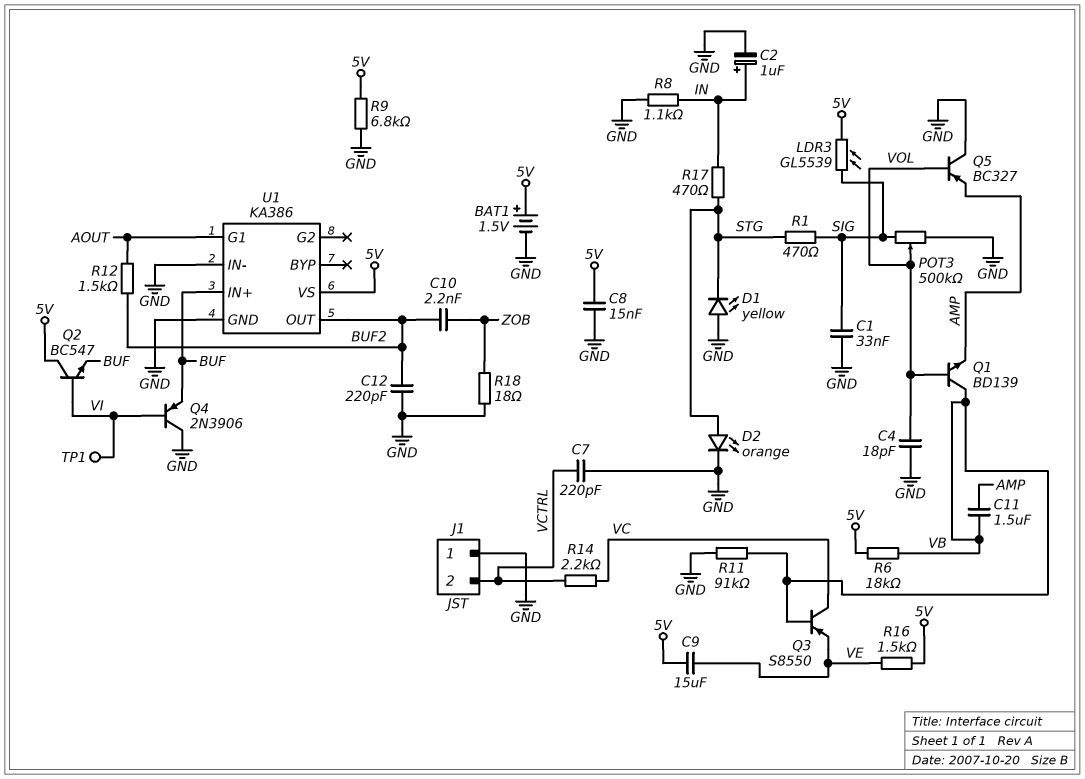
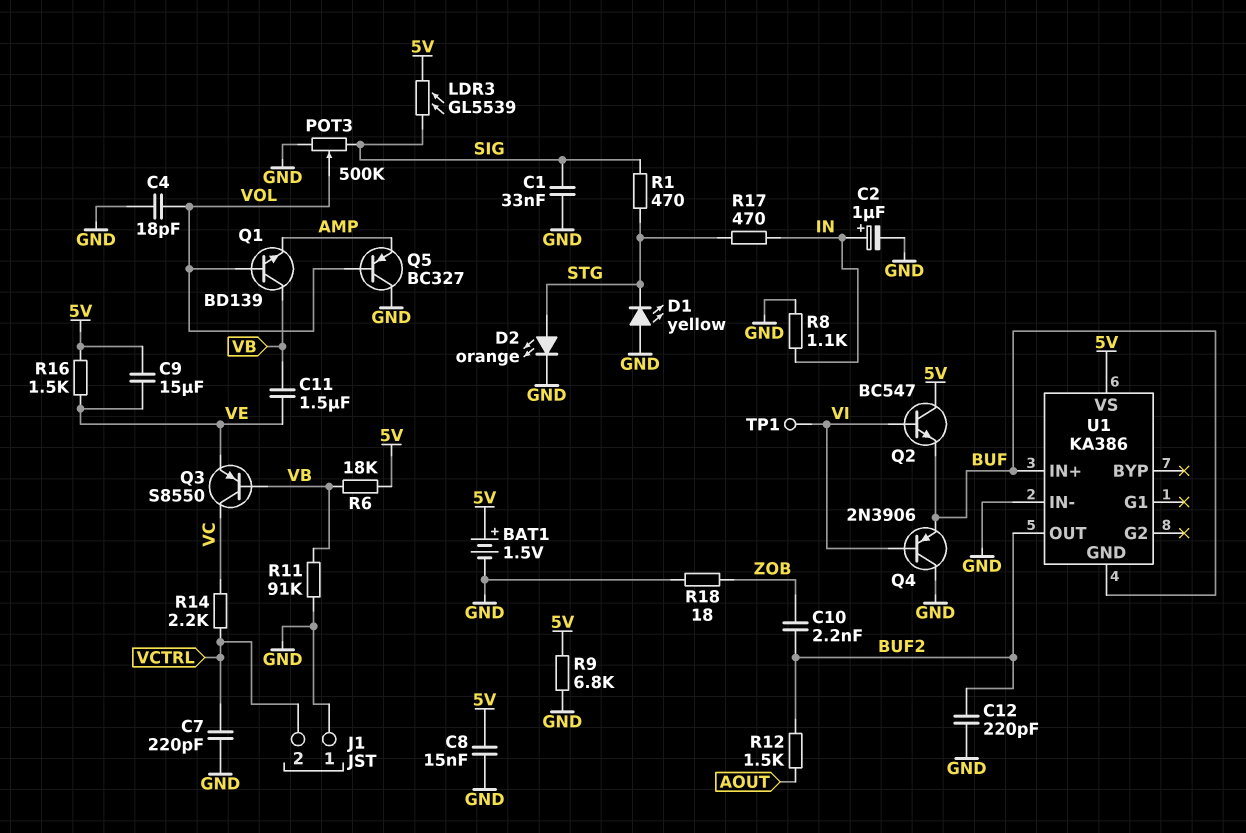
C11: 1.5uF (AMP, VB) -> 1.5uF (VB, VE)
U1 pin G1: AOUT -> none
U1 pin GND: GND -> BUF

